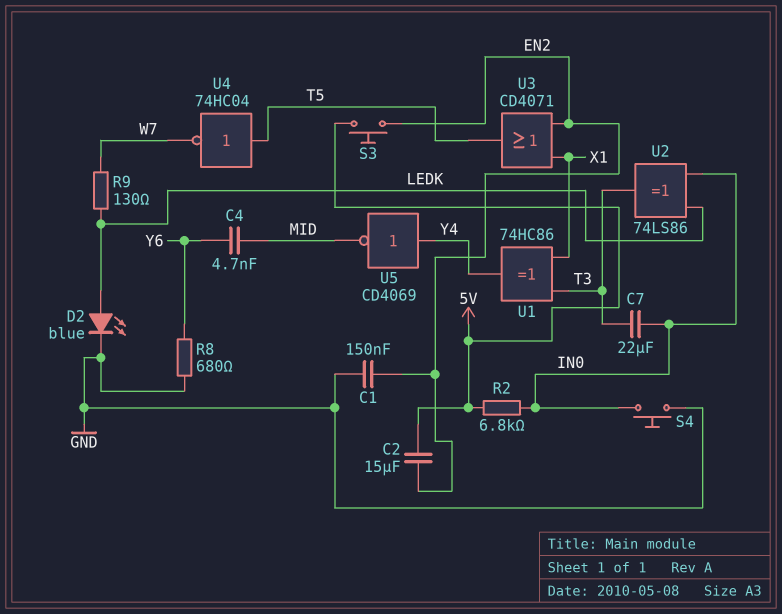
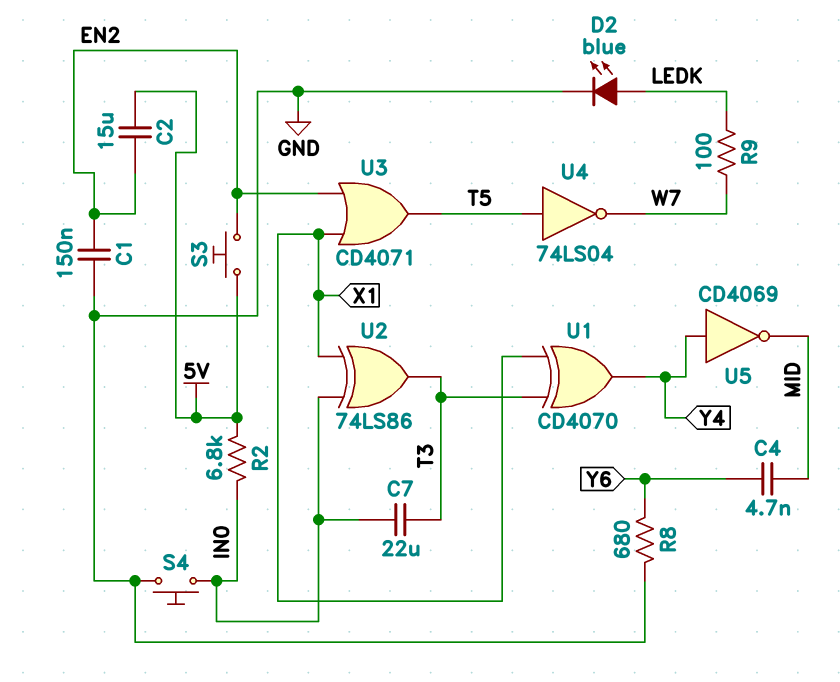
R9: 130 (LEDK, W7) -> 100 (LEDK, W7)
U1: XOR 74HC86 (in T3, in X1, out Y4) -> XOR CD4070 (in T3, in X1, out Y4)
U2: XOR 74LS86 (in IN0, in LEDK, out T3) -> XOR 74LS86 (in IN0, in X1, out T3)
U4: NOT 74HC04 (in T5, out W7) -> NOT 74LS04 (in T5, out W7)

